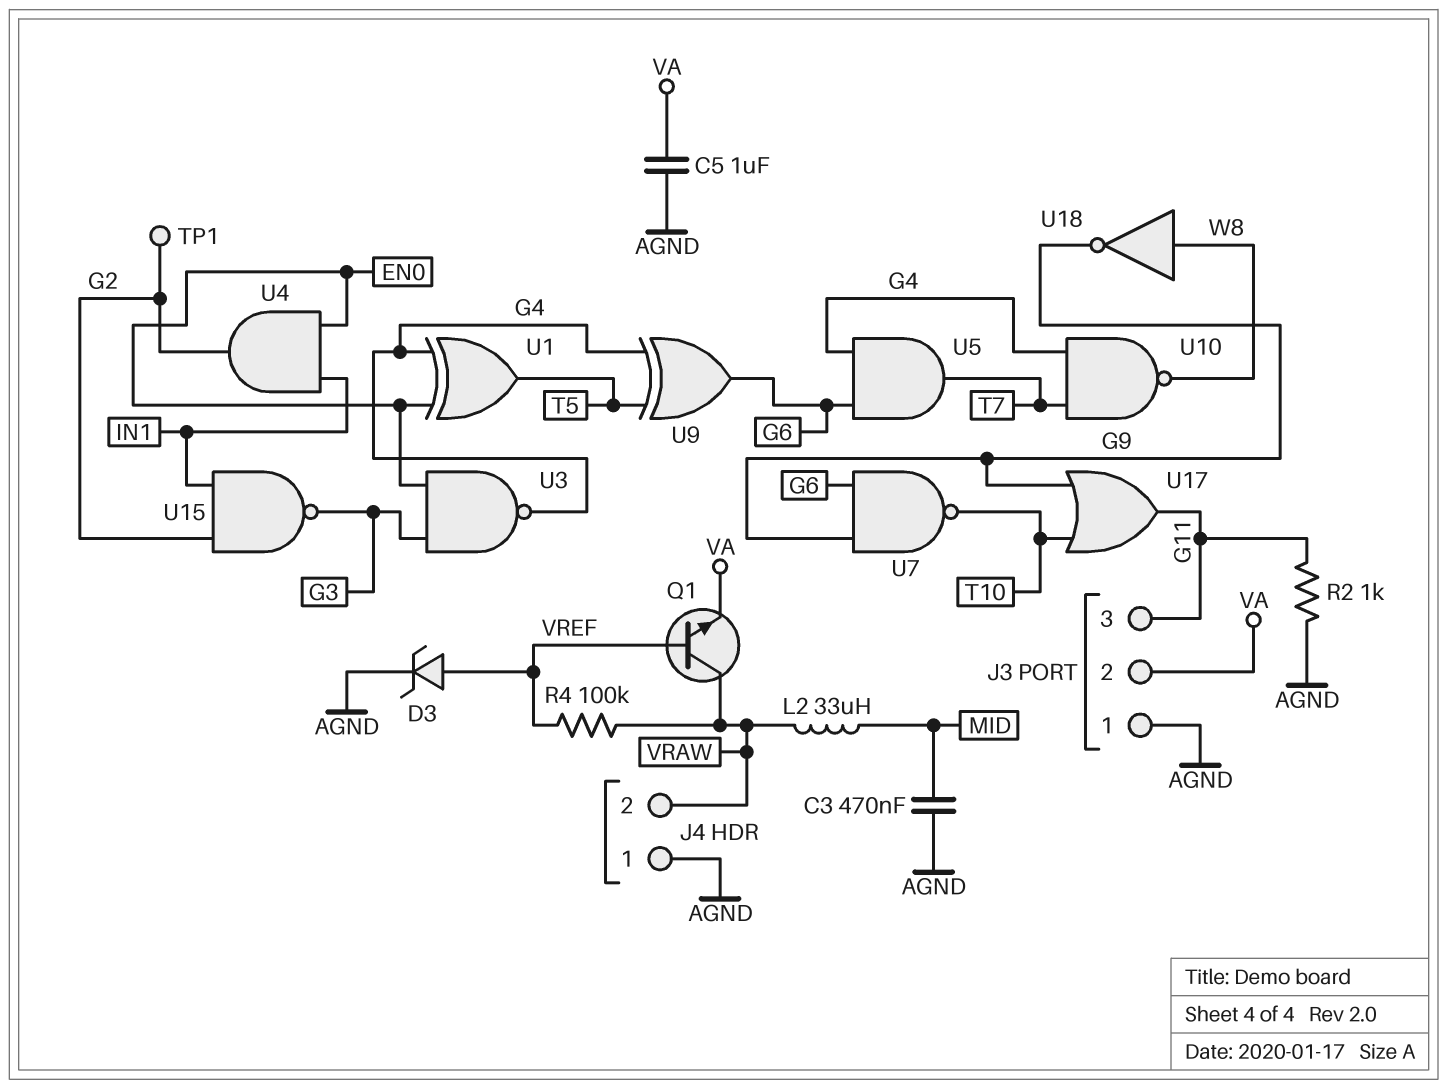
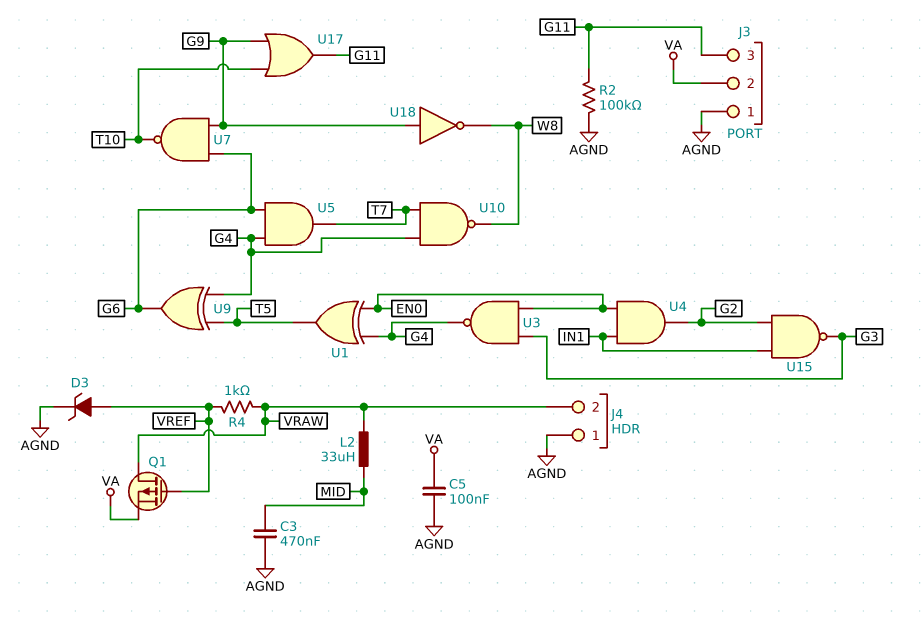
C5: 1uF (AGND, VA) -> 100nF (AGND, VA)
Q1: NPN (B VREF, C VRAW, E VA) -> PMOS (G VREF, D VRAW, S VA)
R2: 1k (AGND, G11) -> 100k (AGND, G11)
R4: 100k (VRAW, VREF) -> 1k (VRAW, VREF)
TP1: test point (G2) -> none
U18: NOT (in W8, out G9) -> NOT (in G9, out W8)

